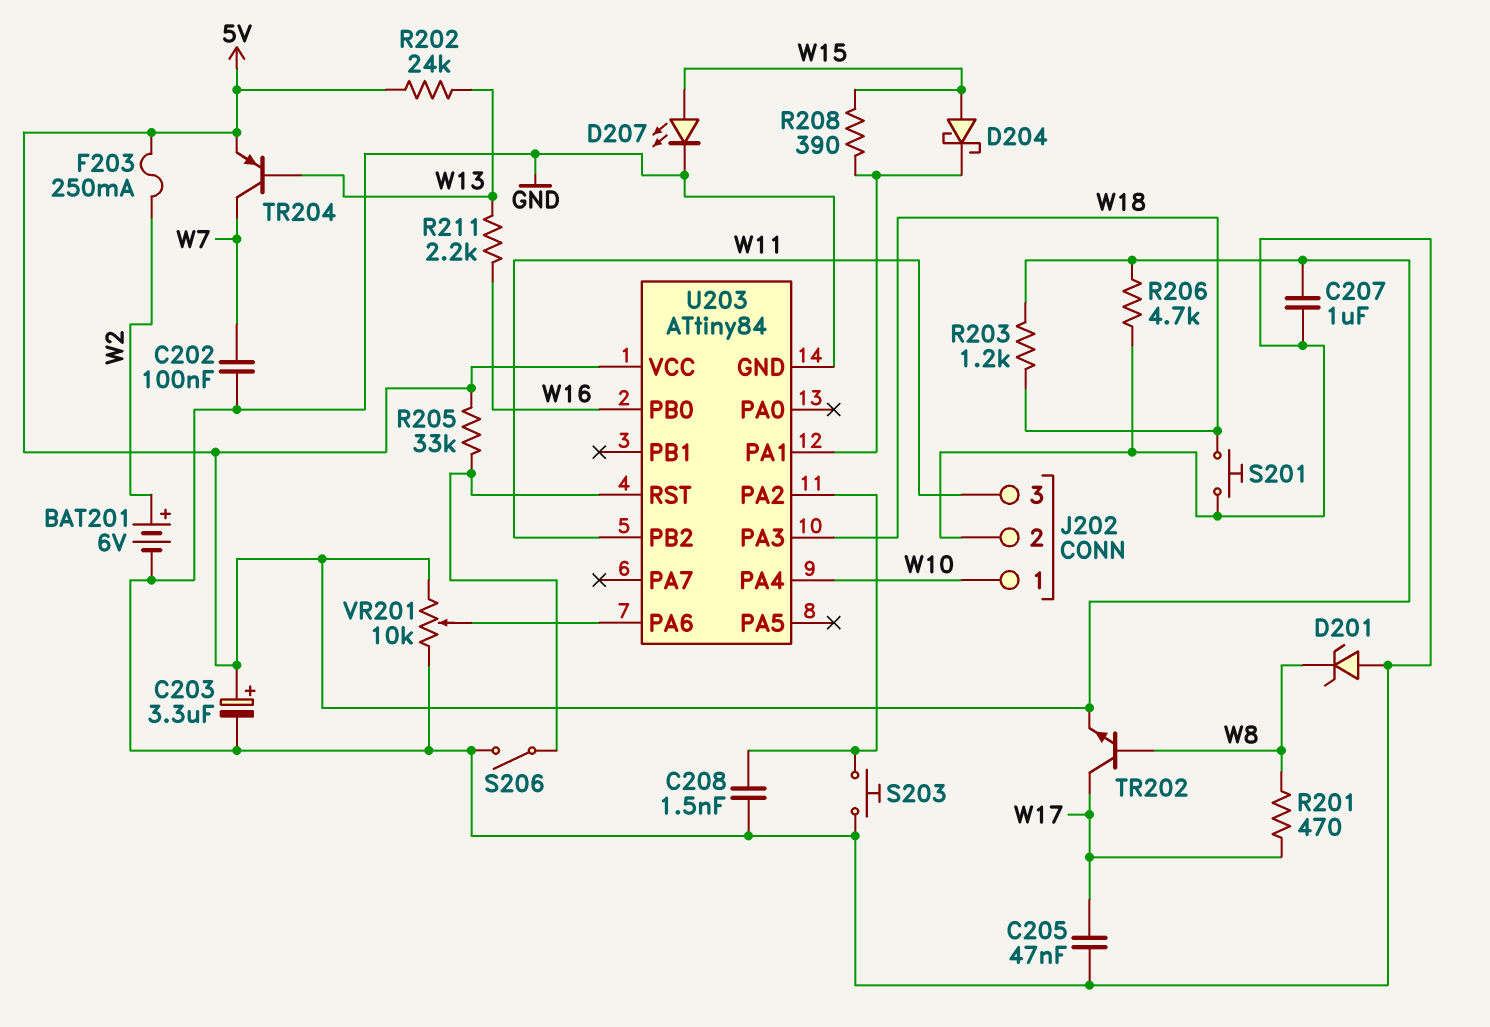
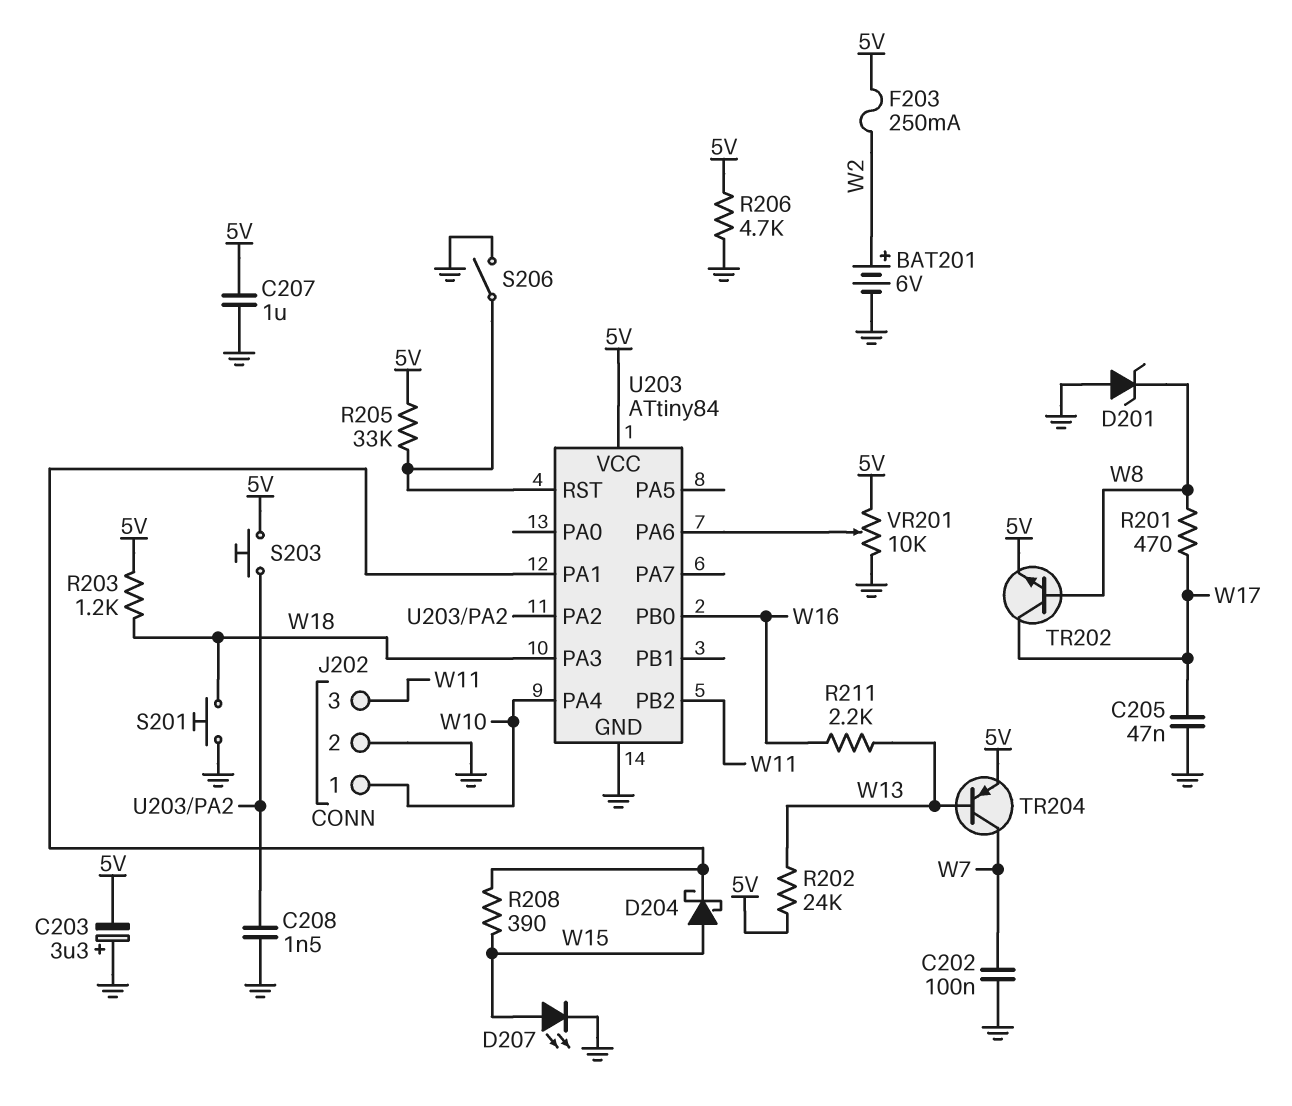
C203: 3.3uF (plus 5V, minus GND) -> 3.3uF (plus GND, minus 5V)
S203: button (GND, U203/PA2) -> button (5V, U203/PA2)

